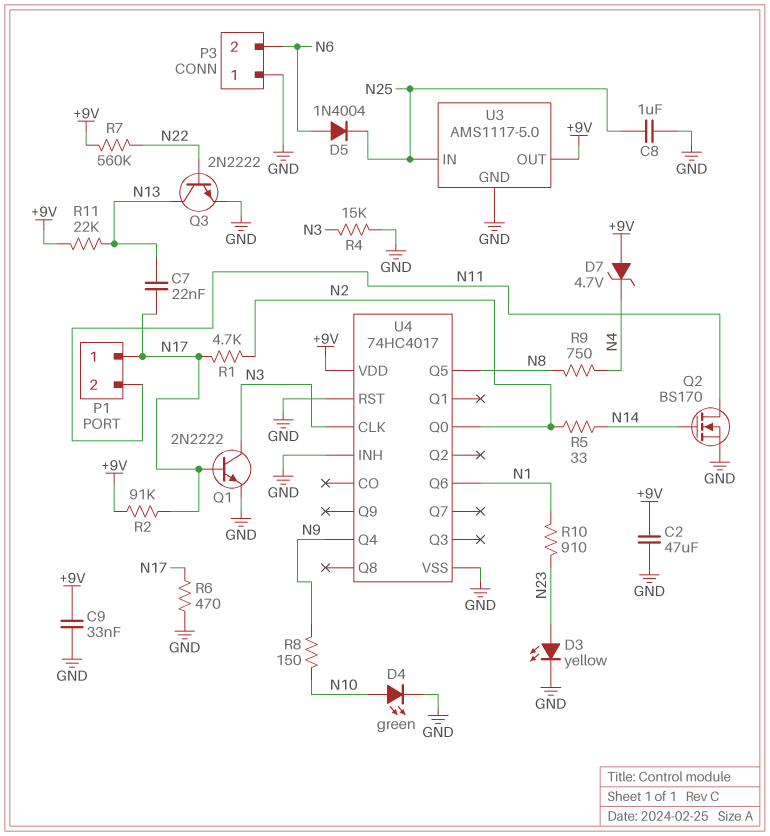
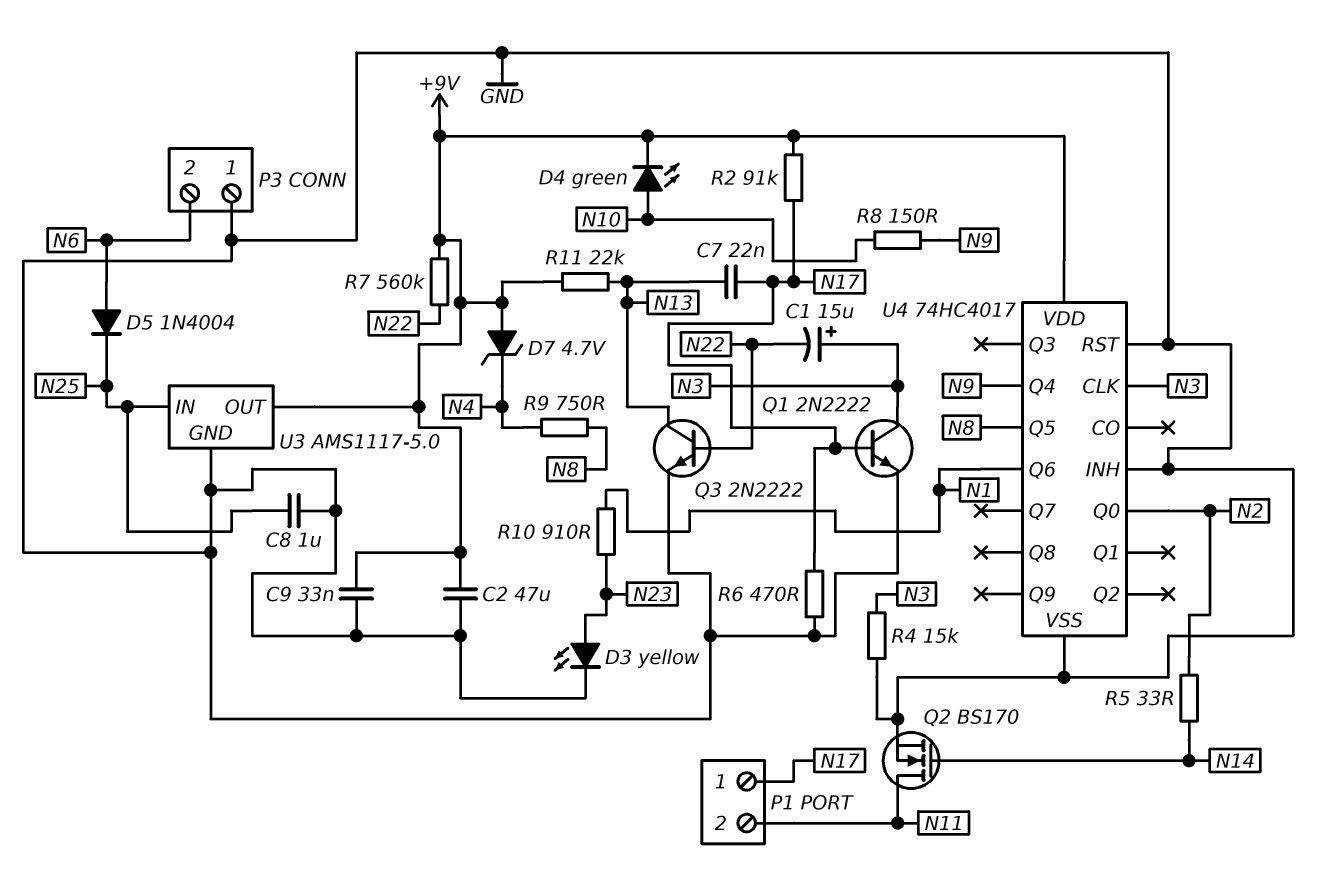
C1: none -> 15uF (plus N3, minus N22)
D4: LED green (A N10, K GND) -> LED green (A N10, K +9V)
R1: 4.7k (N2, N17) -> none

